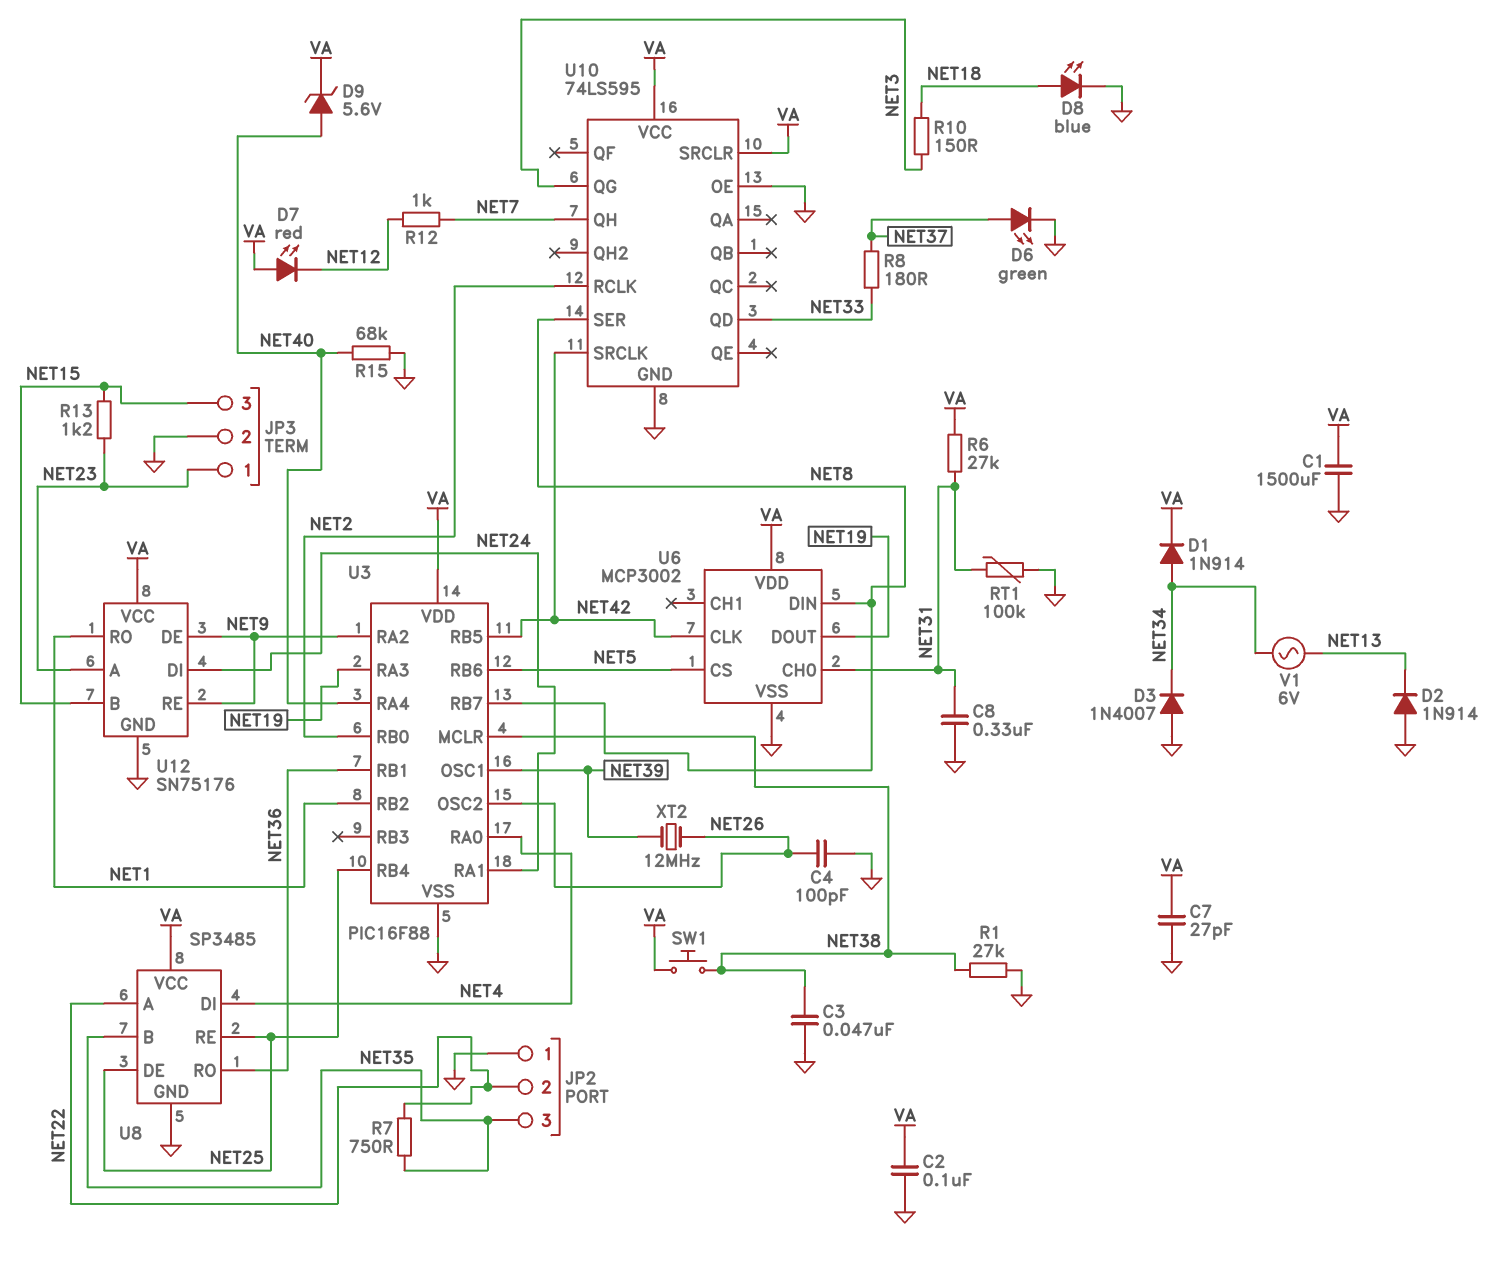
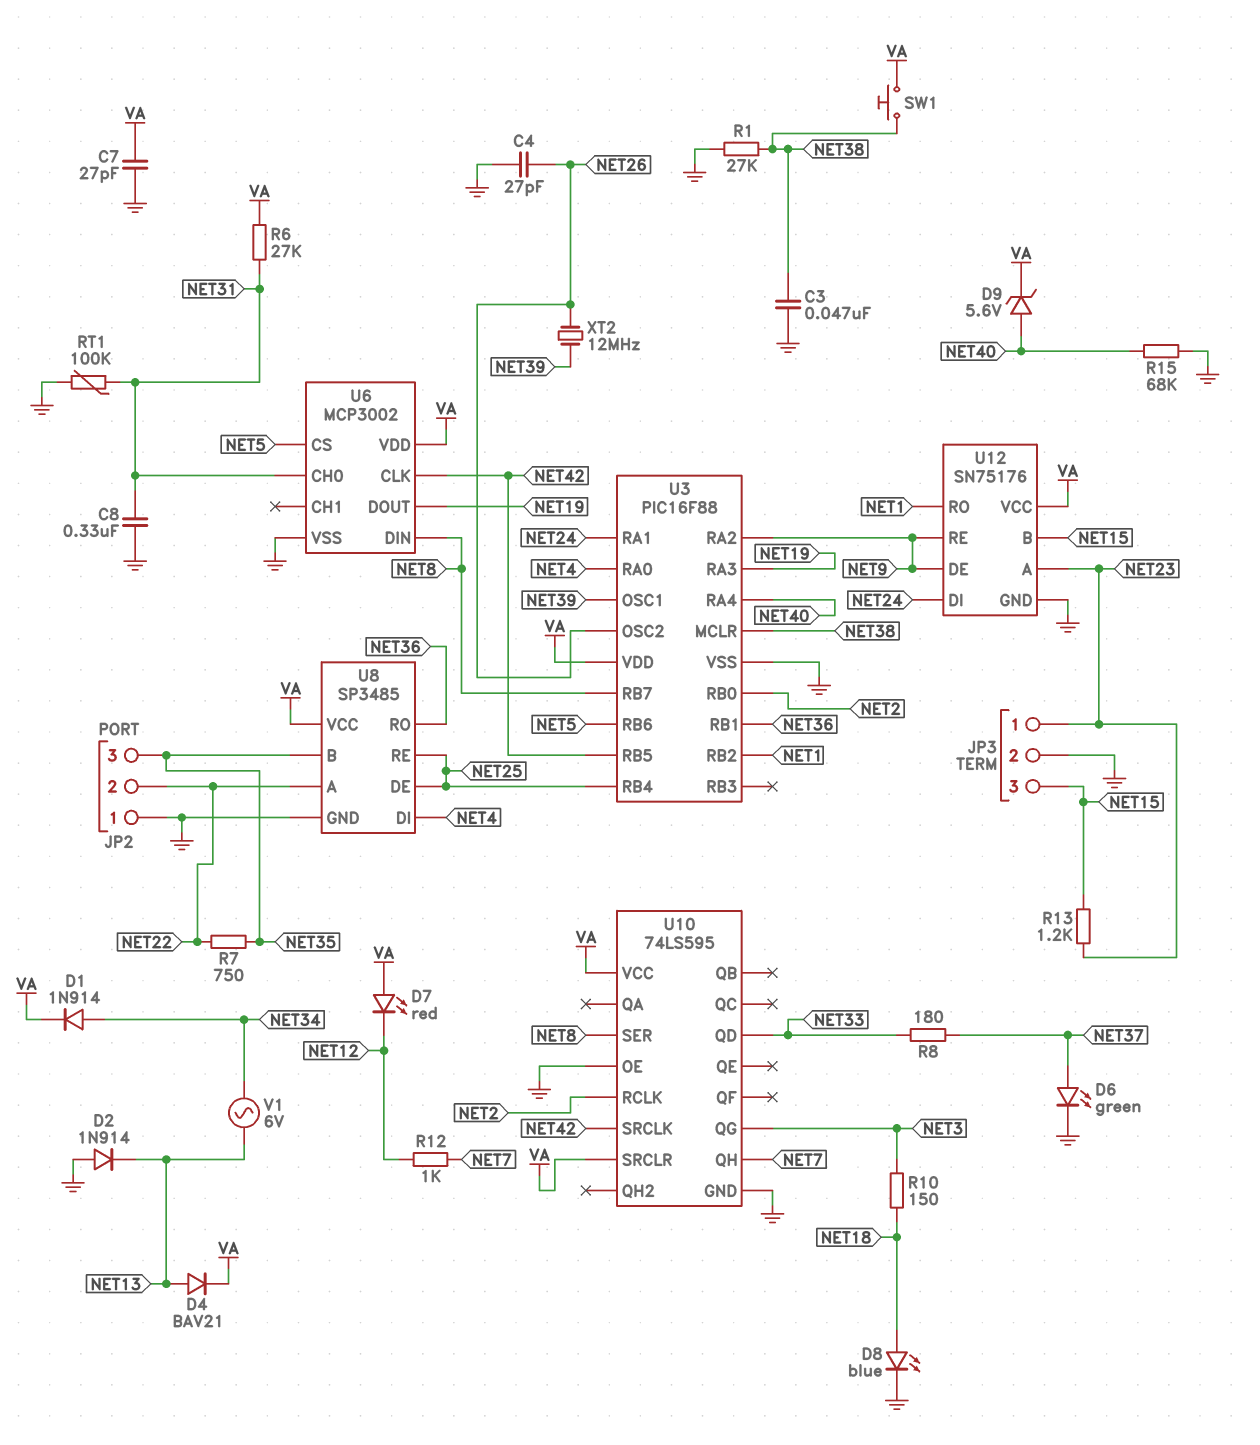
C1: 1500uF (GND, VA) -> none
C2: 100nF (GND, VA) -> none
C4: 100pF (GND, NET26) -> 27pF (GND, NET26)
D3: diode 1N4007 (A GND, K NET34) -> none
D4: none -> diode BAV21 (A NET13, K VA)

